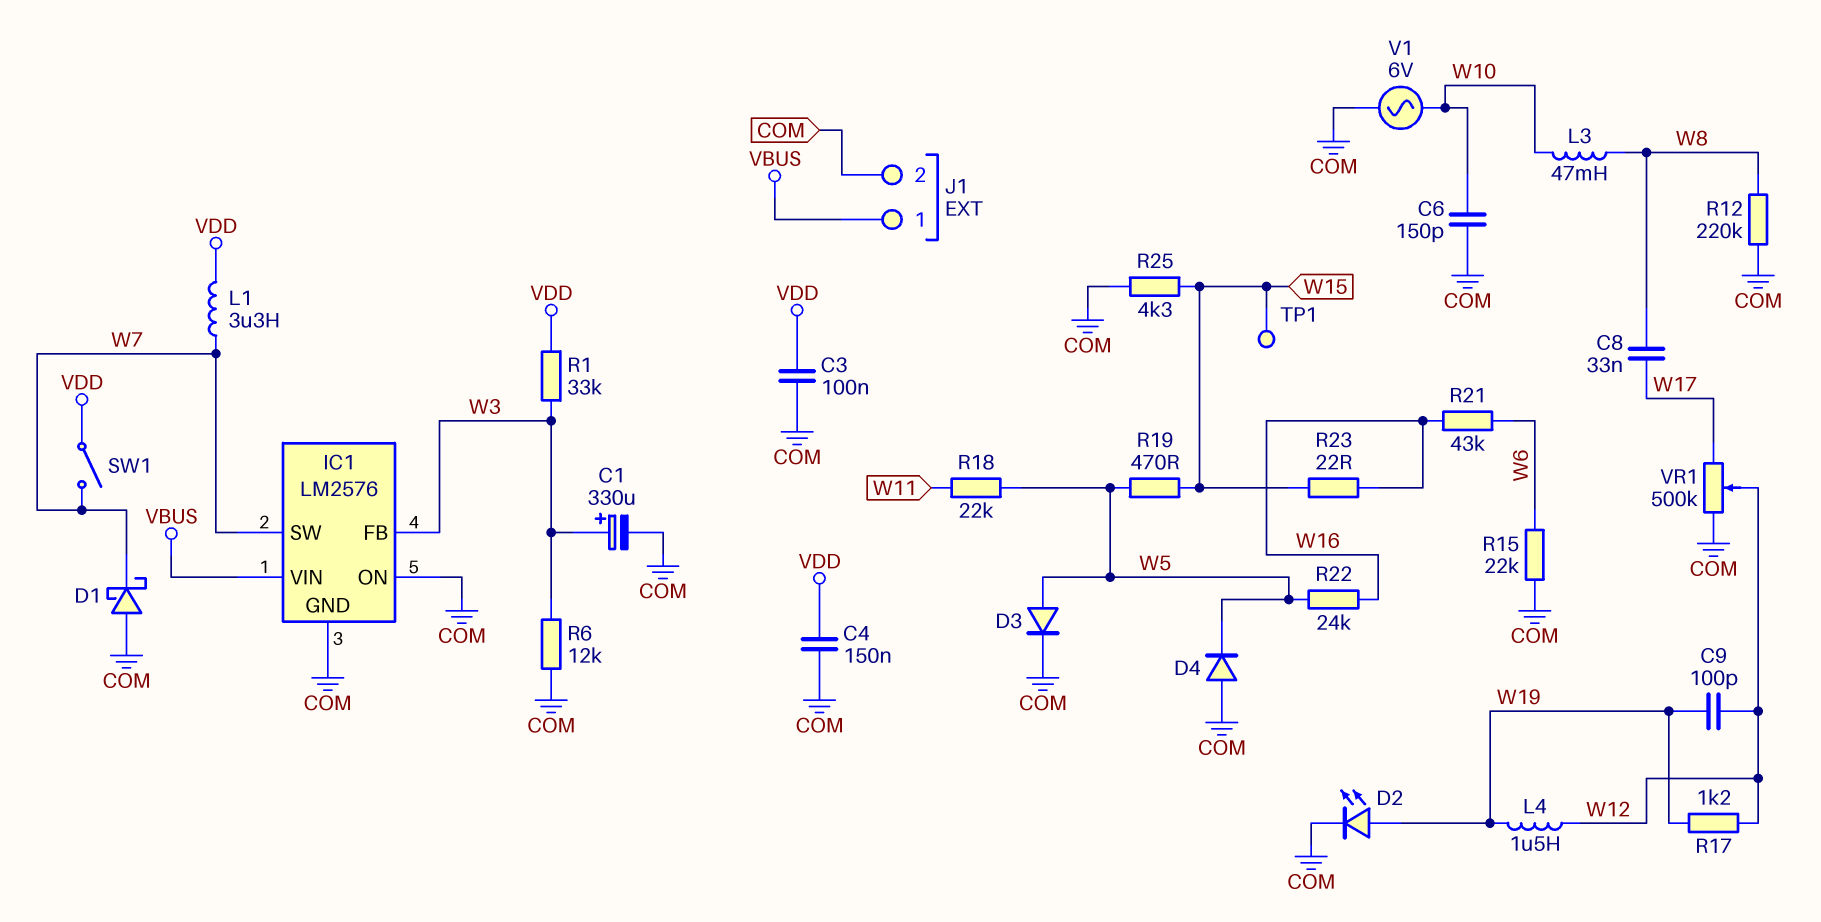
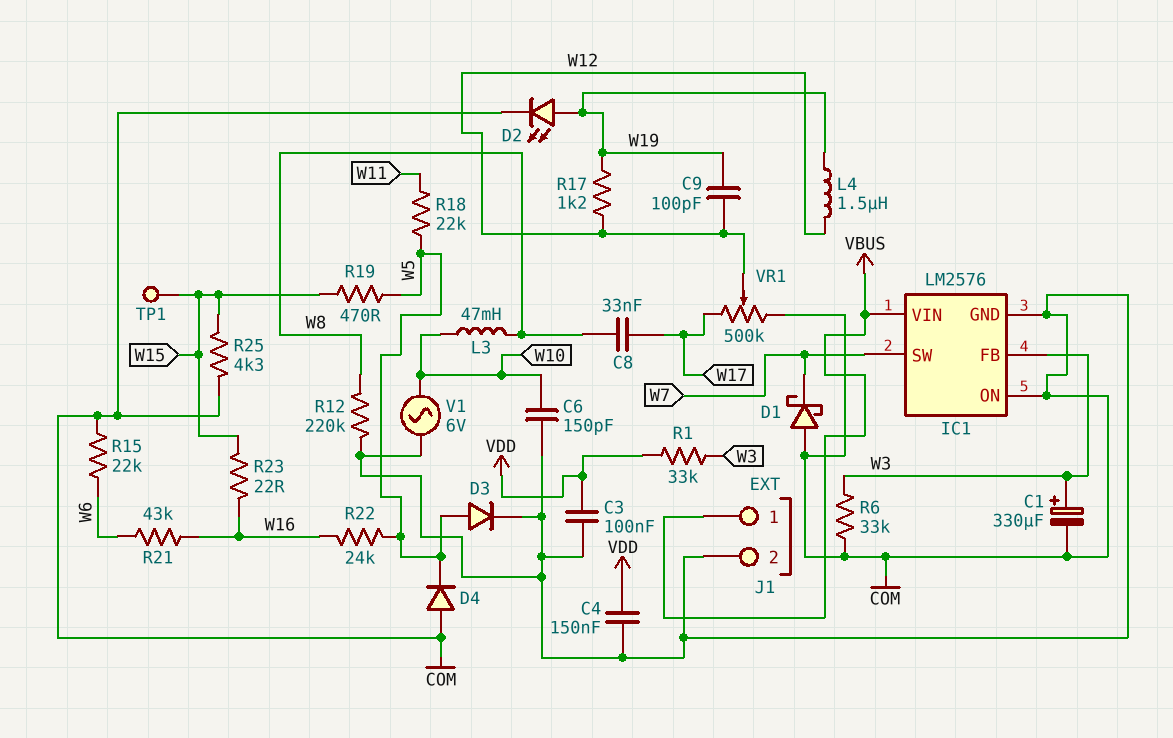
L1: 3.3uH (VDD, W7) -> none
R6: 12k (COM, W3) -> 33k (COM, W3)
SW1: switch (VDD, W7) -> none

